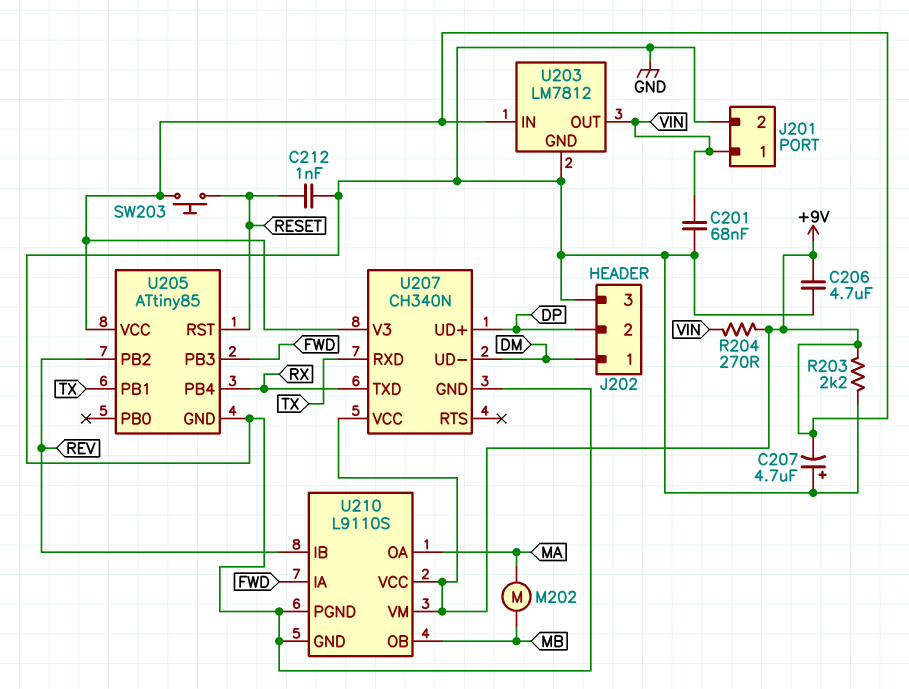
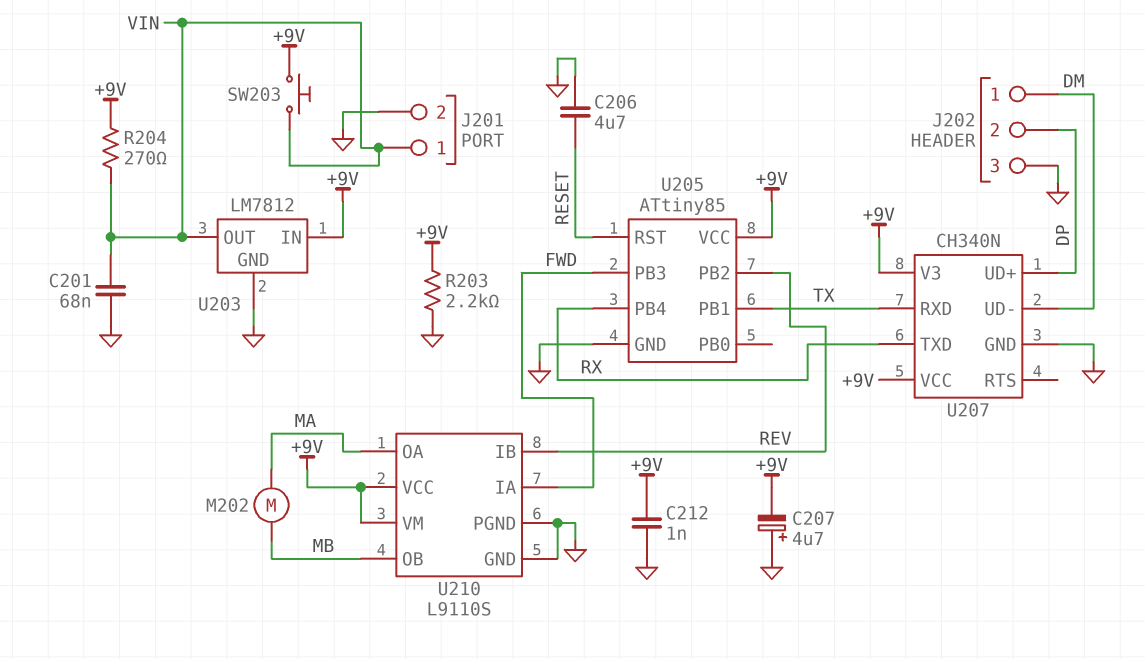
C206: 4.7uF (+9V, GND) -> 4.7uF (GND, RESET)
C212: 1nF (GND, RESET) -> 1nF (+9V, GND)
SW203: button (+9V, RESET) -> button (+9V, VIN)

